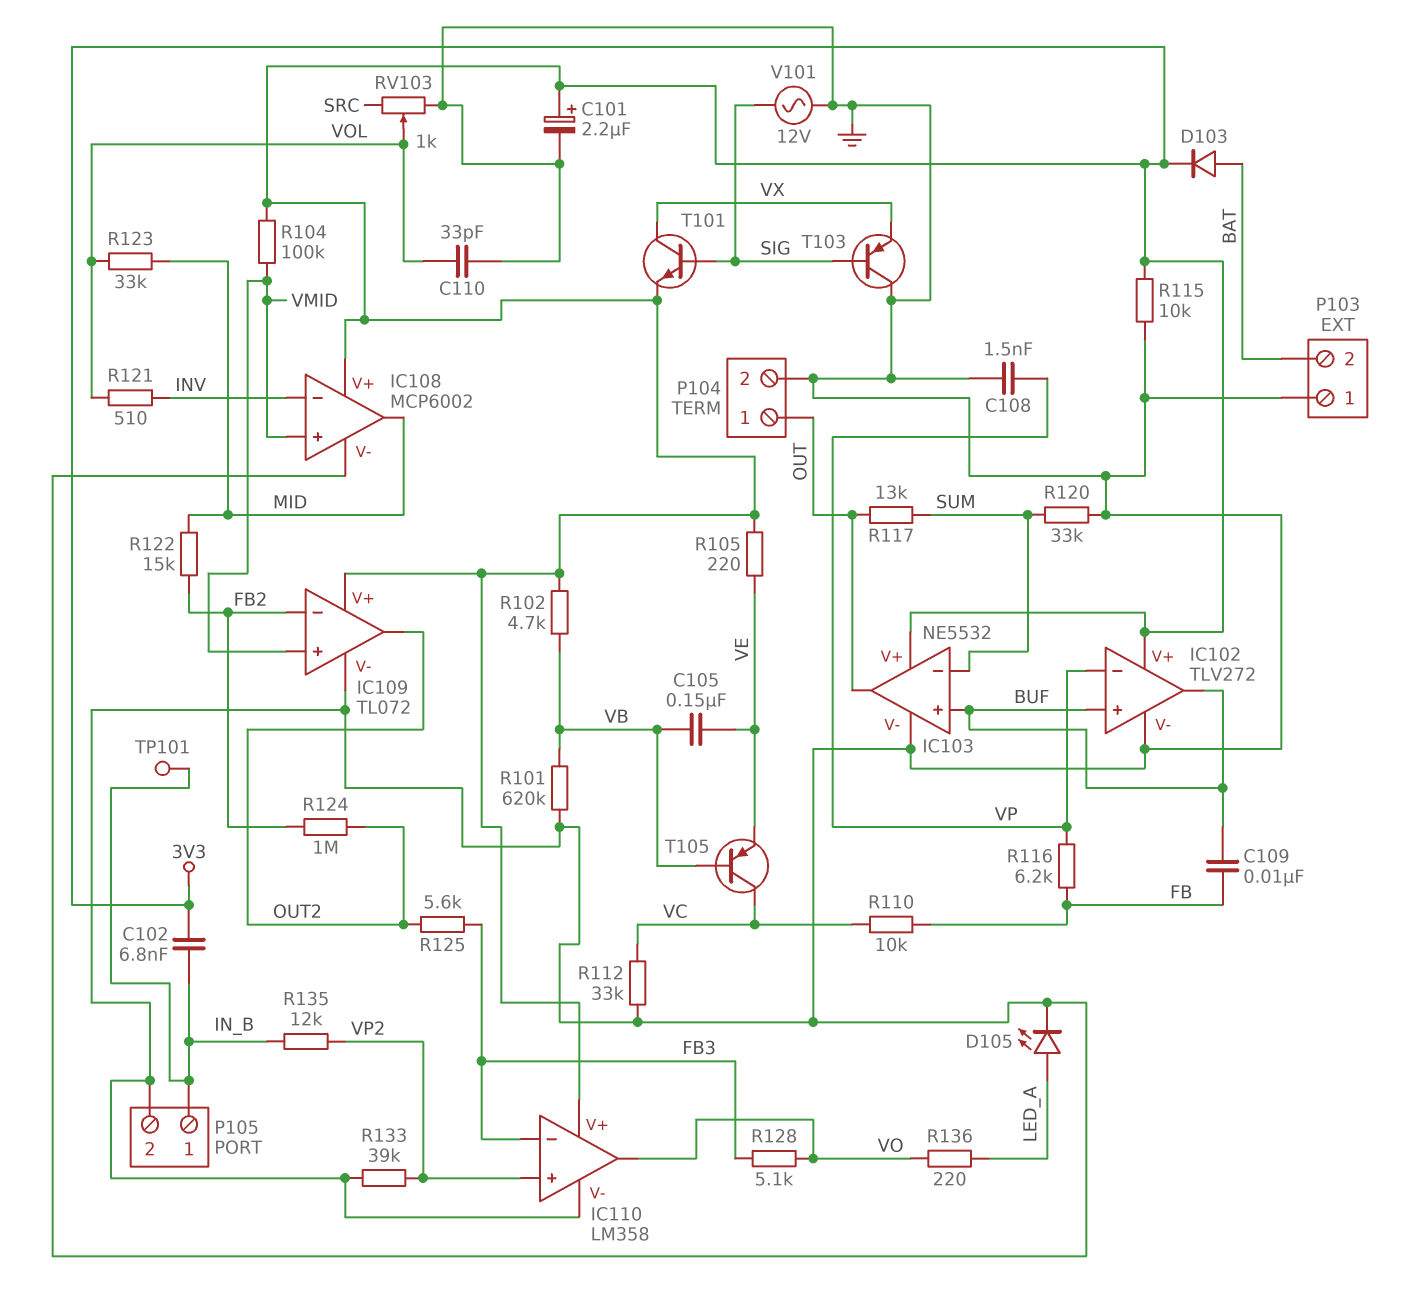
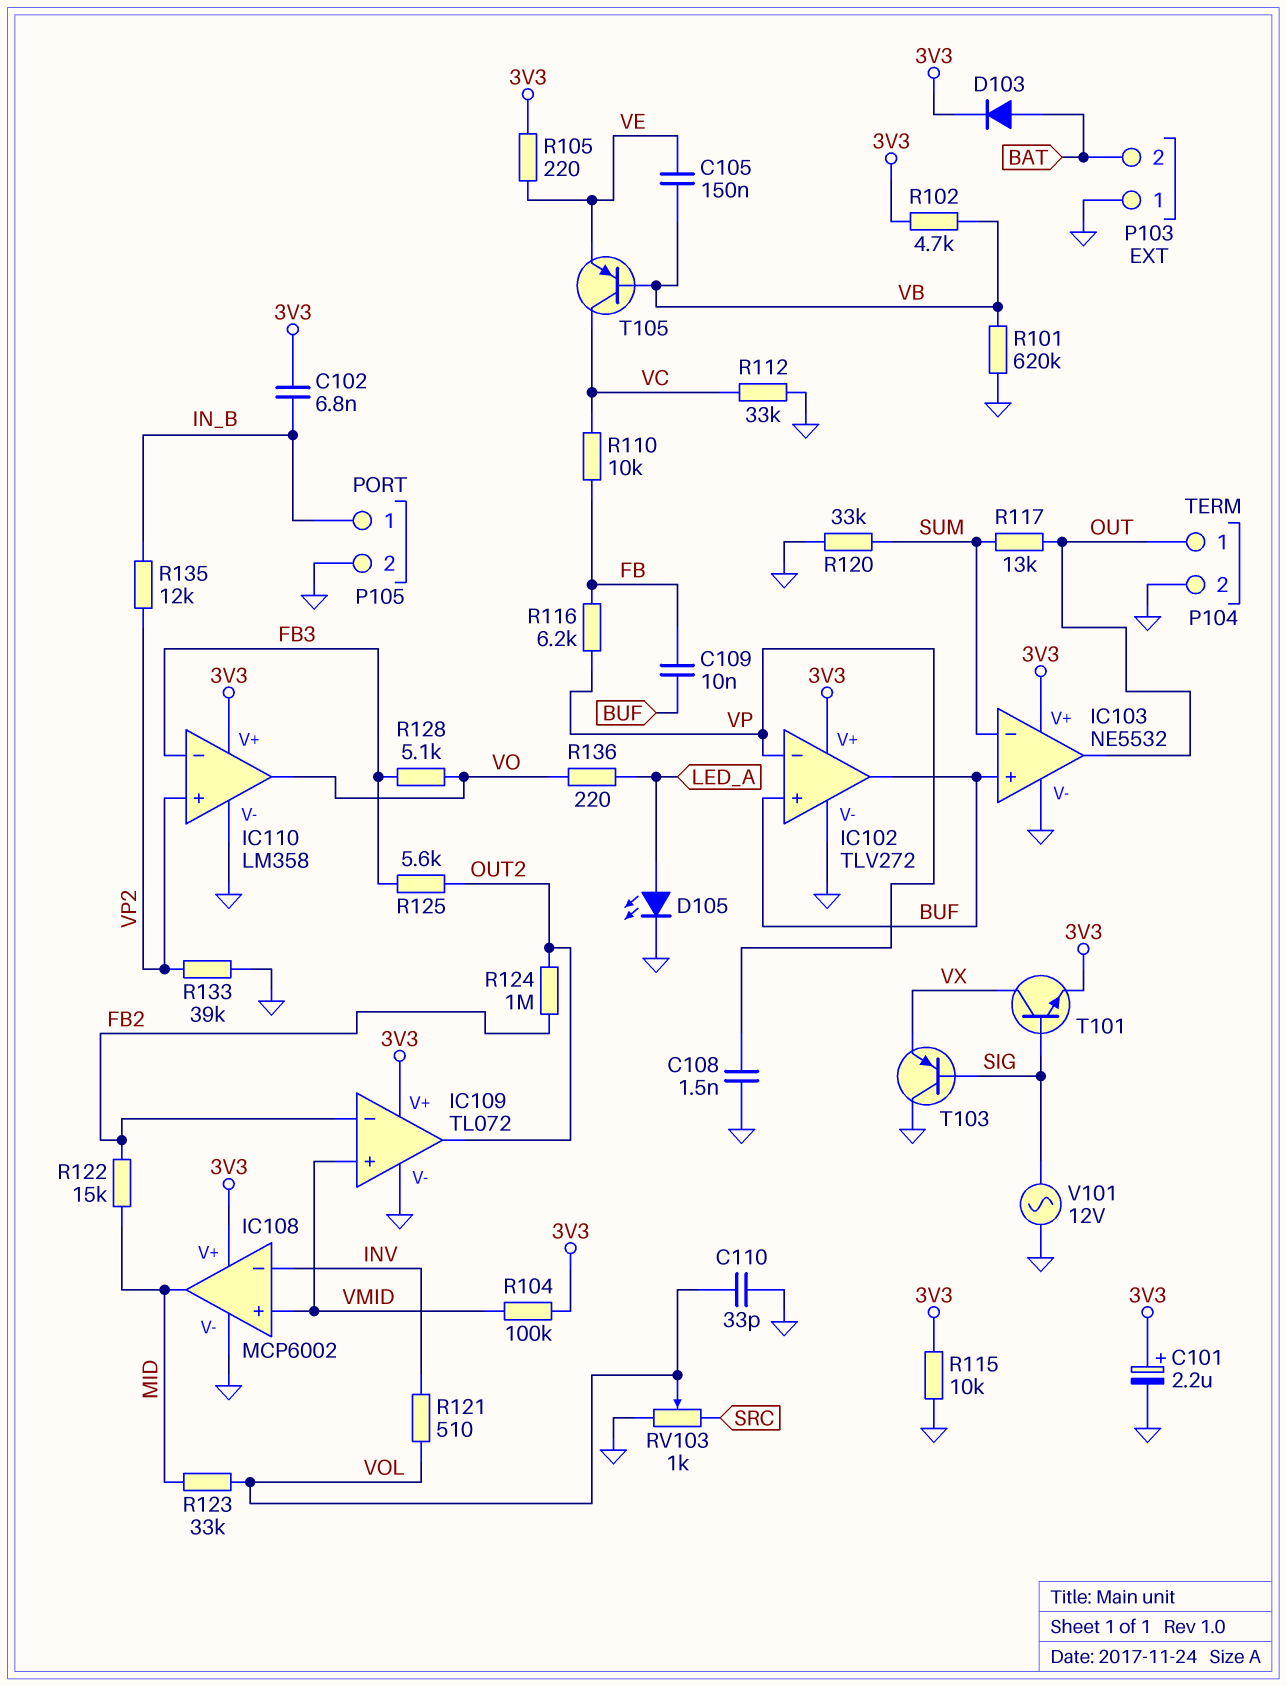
TP101: test point (IN_B) -> none

